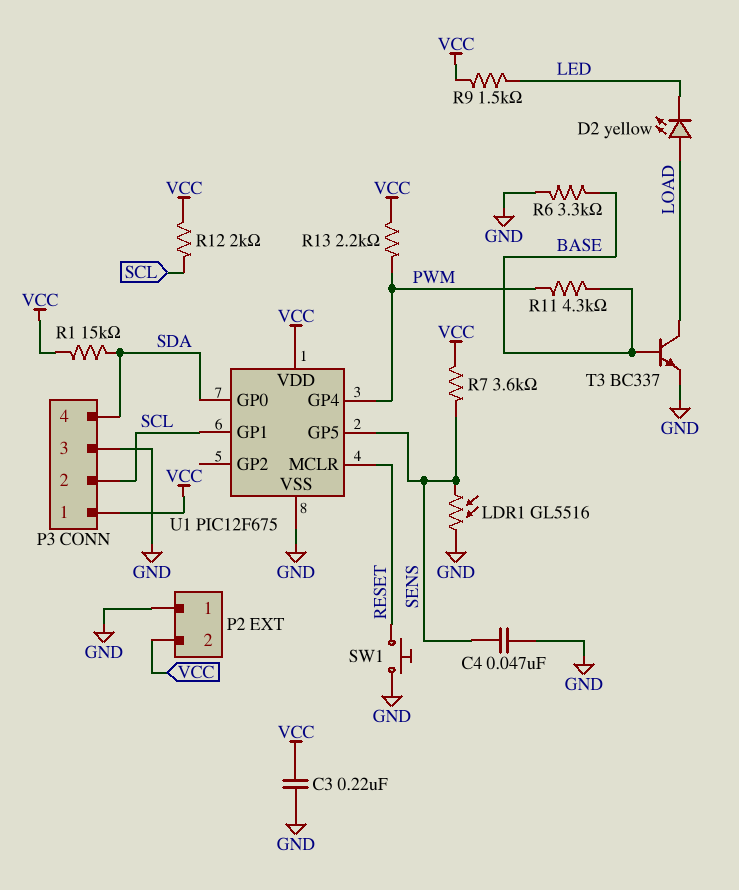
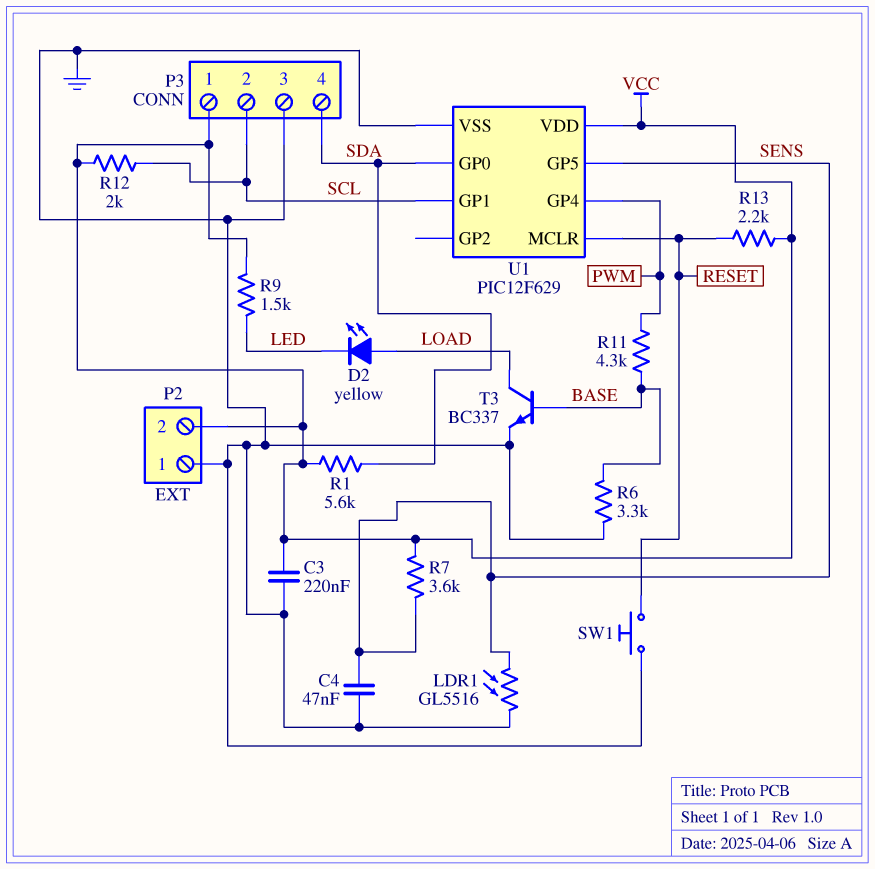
R1: 15k (SDA, VCC) -> 5.6k (SDA, VCC)
R13: 2.2k (PWM, VCC) -> 2.2k (RESET, VCC)
U1: PIC12F675 -> PIC12F629

